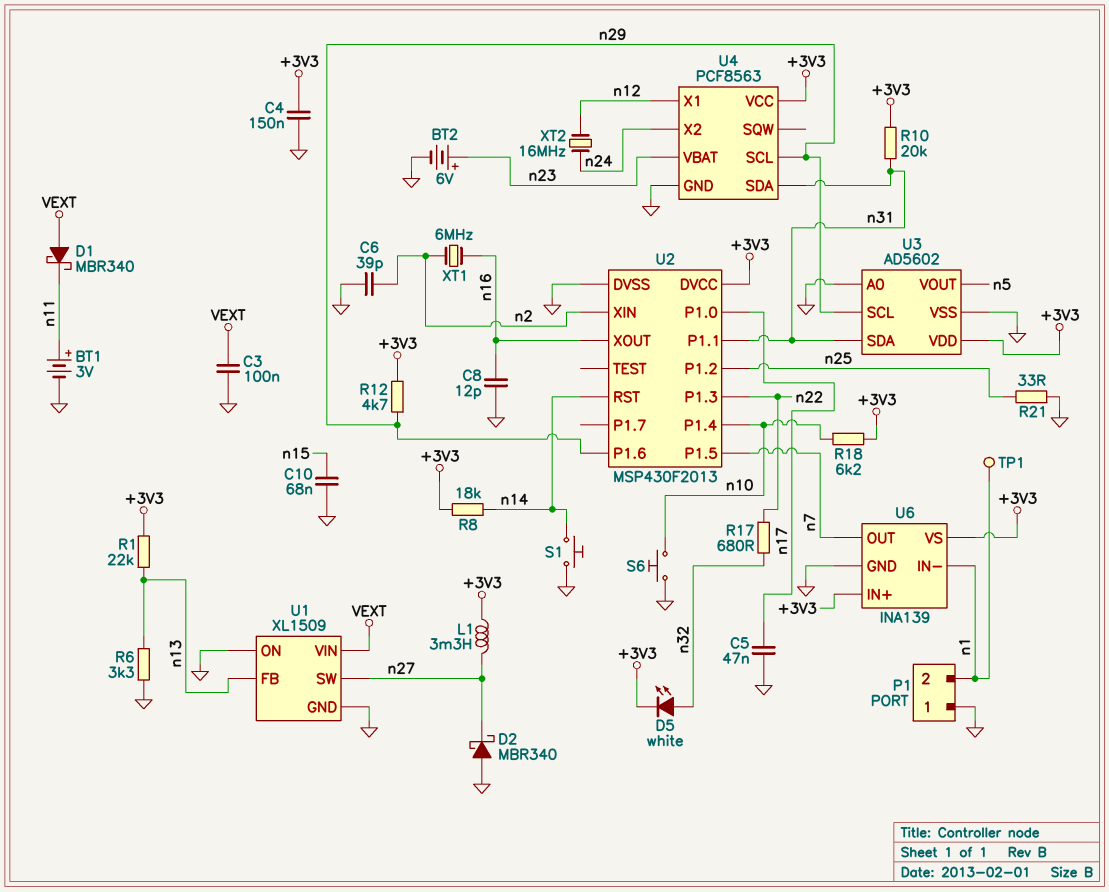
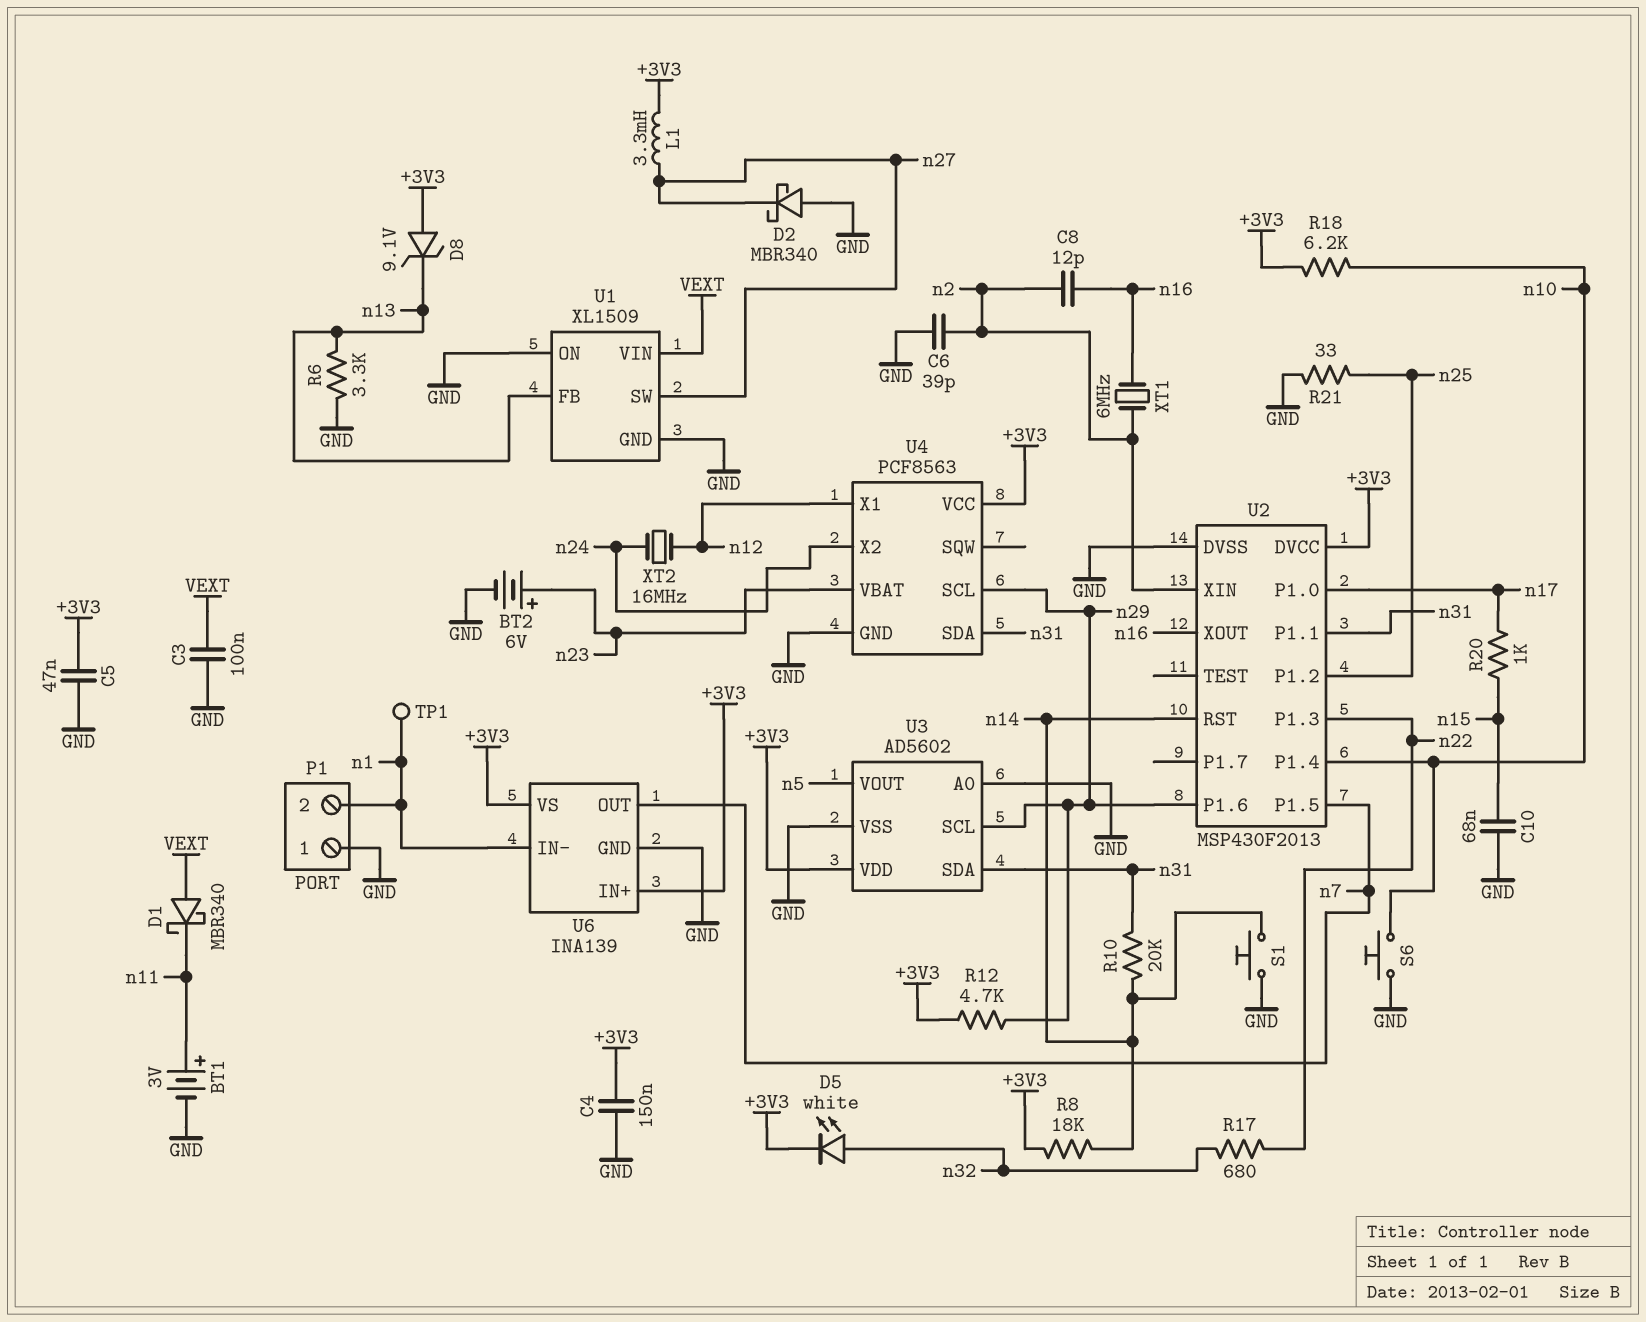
C5: 47nF (GND, n17) -> 47nF (+3V3, GND)
C8: 12pF (GND, n16) -> 12pF (n2, n16)
D8: none -> zener 9.1V (A +3V3, K n13)
R1: 22k (+3V3, n13) -> none
R10: 20k (+3V3, n31) -> 20k (n14, n31)
R20: none -> 1k (n15, n17)

